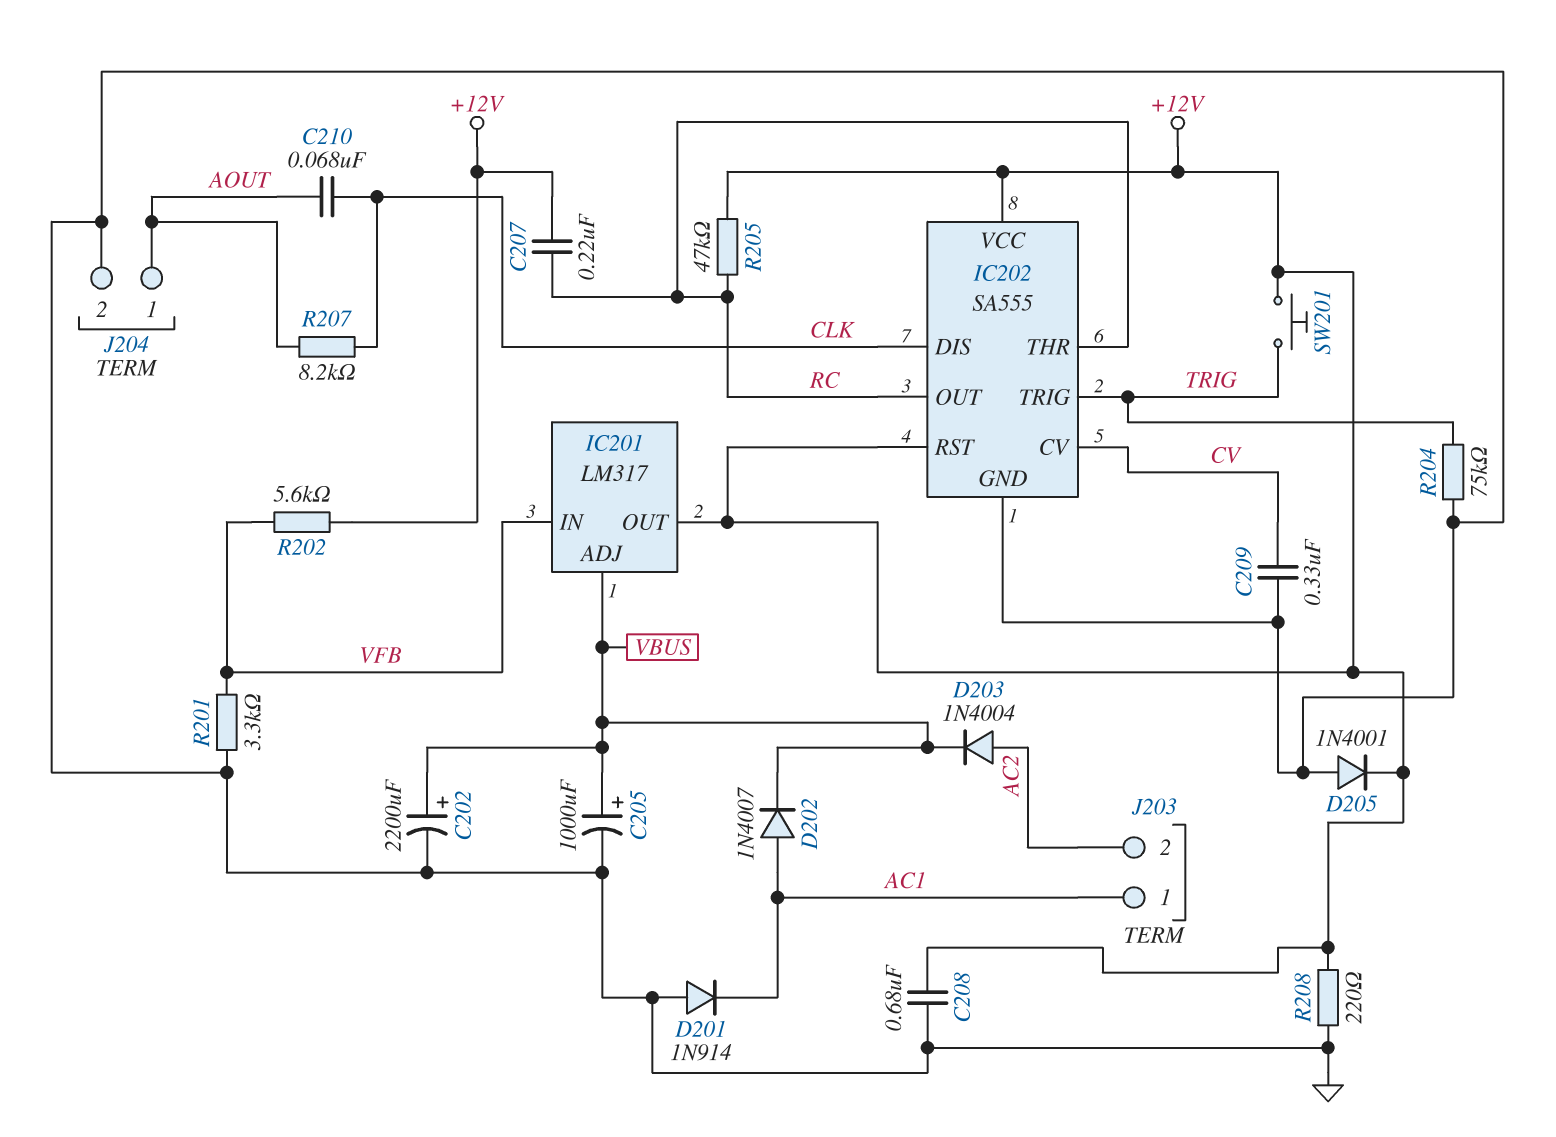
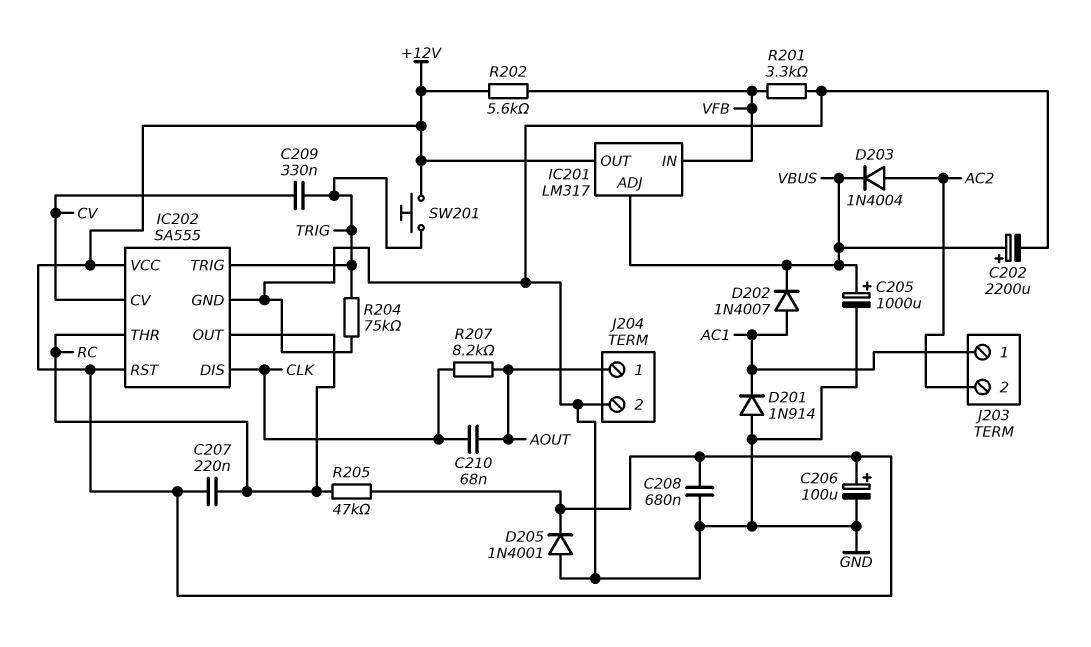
C206: none -> 100uF (plus +12V, minus GND)
C209: 330nF (CV, GND) -> 330nF (CV, TRIG)
R208: 220 (+12V, GND) -> none

